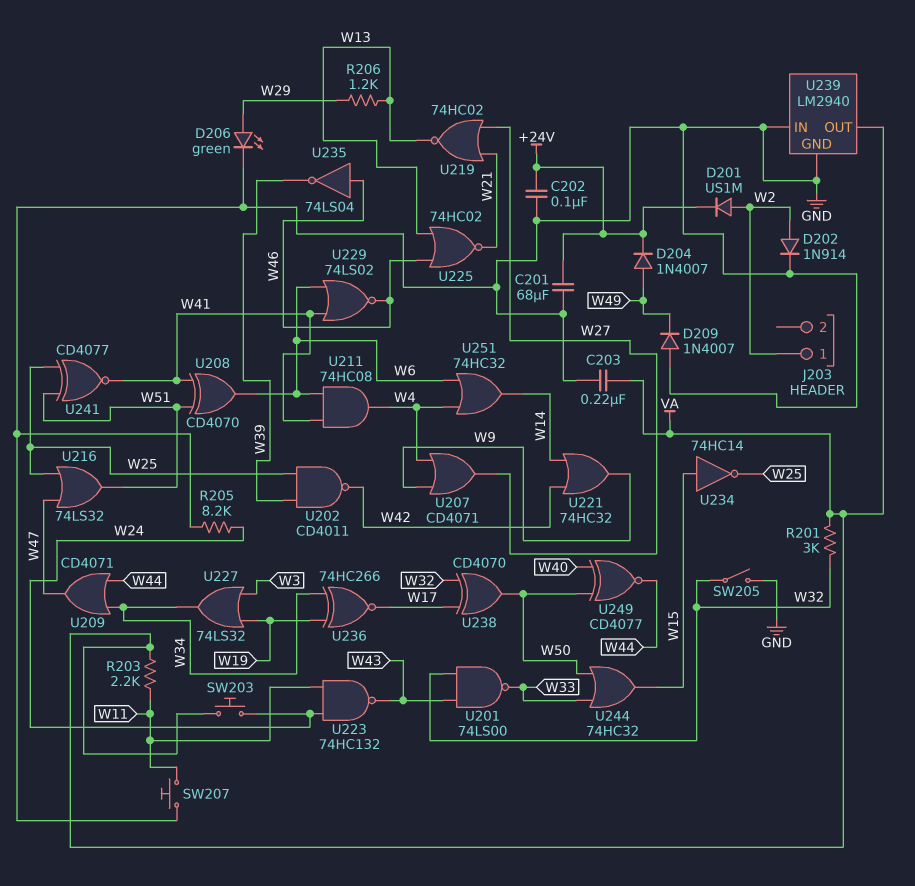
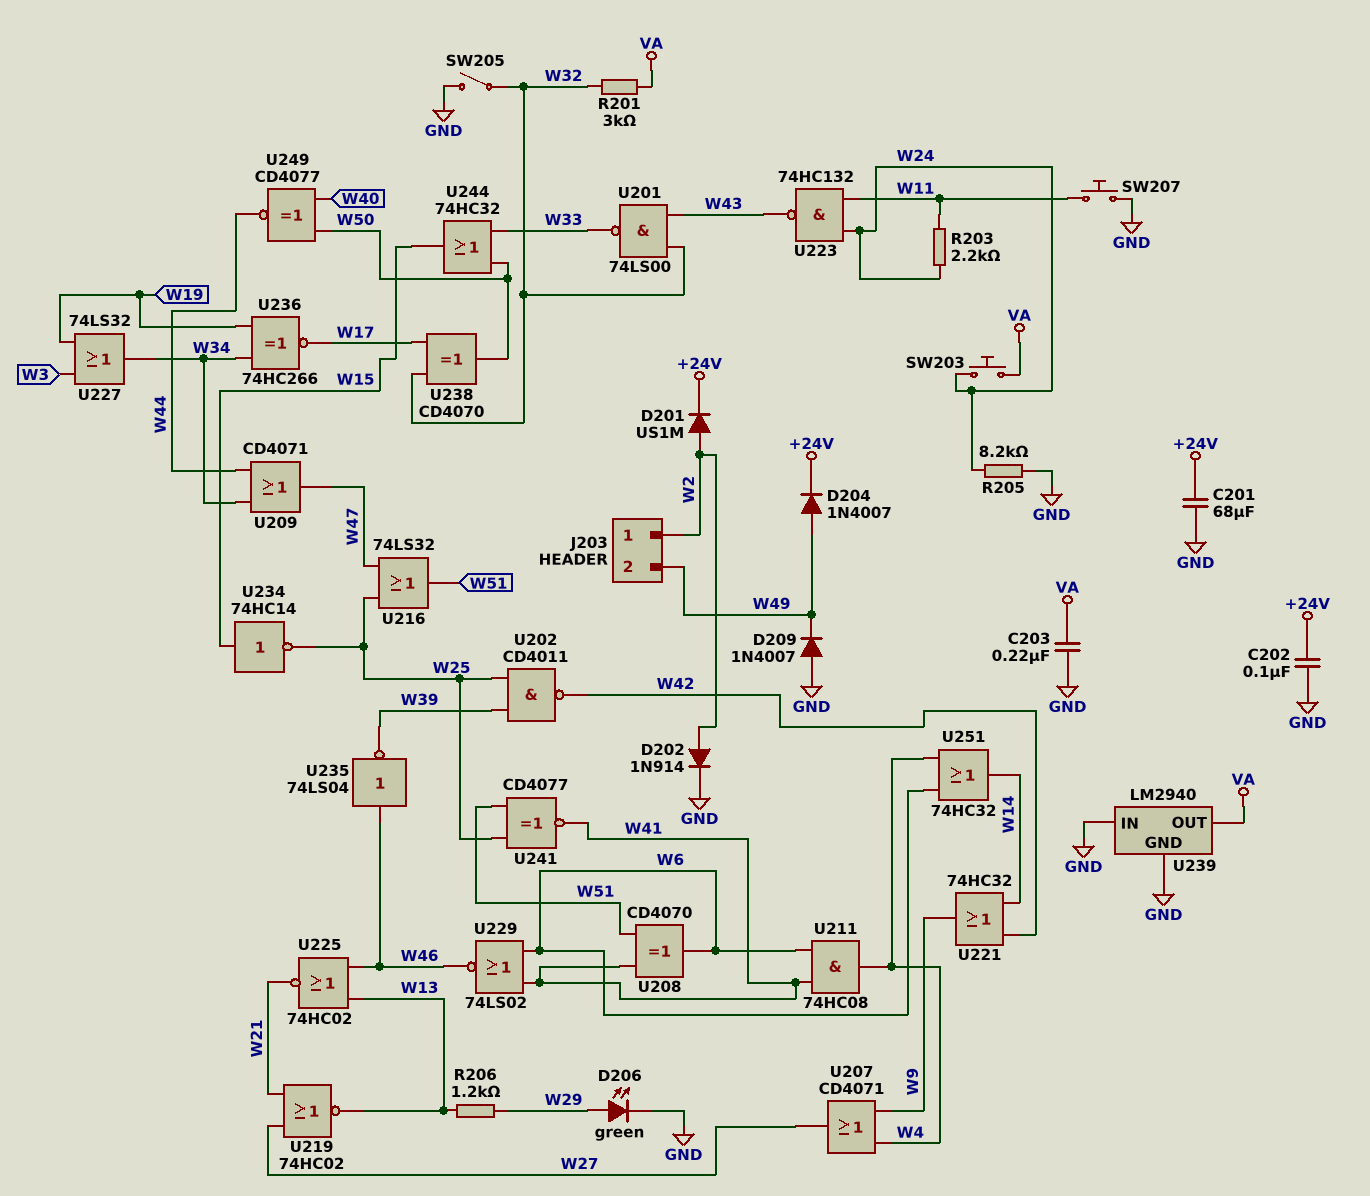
J203 pin 2: none -> W49
R203: 2.2k (VA, W11) -> 2.2k (W11, W24)

